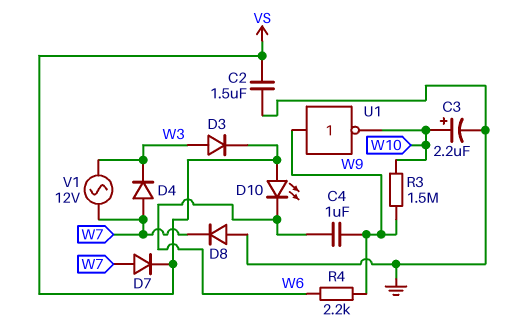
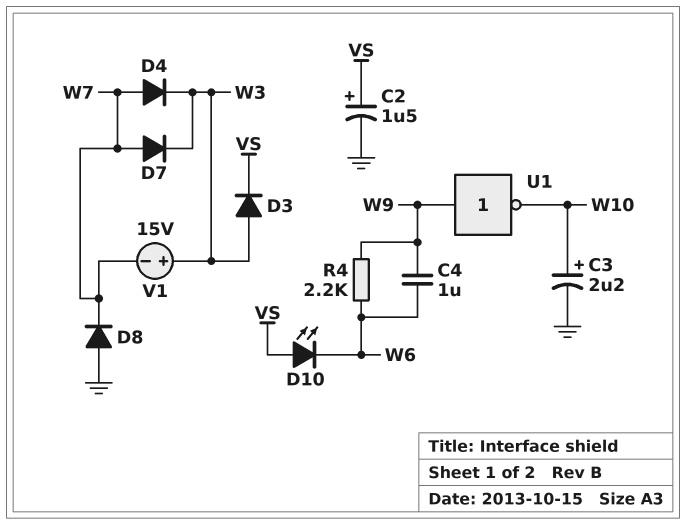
C2: 1.5uF (GND, VS) -> 1.5uF (plus VS, minus GND)
D7: diode (A W7, K VS) -> diode (A W7, K W3)
R3: 1.5M (W9, W10) -> none
V1: AC 12V (W3, W7) -> 15V (plus W3, minus W7)

